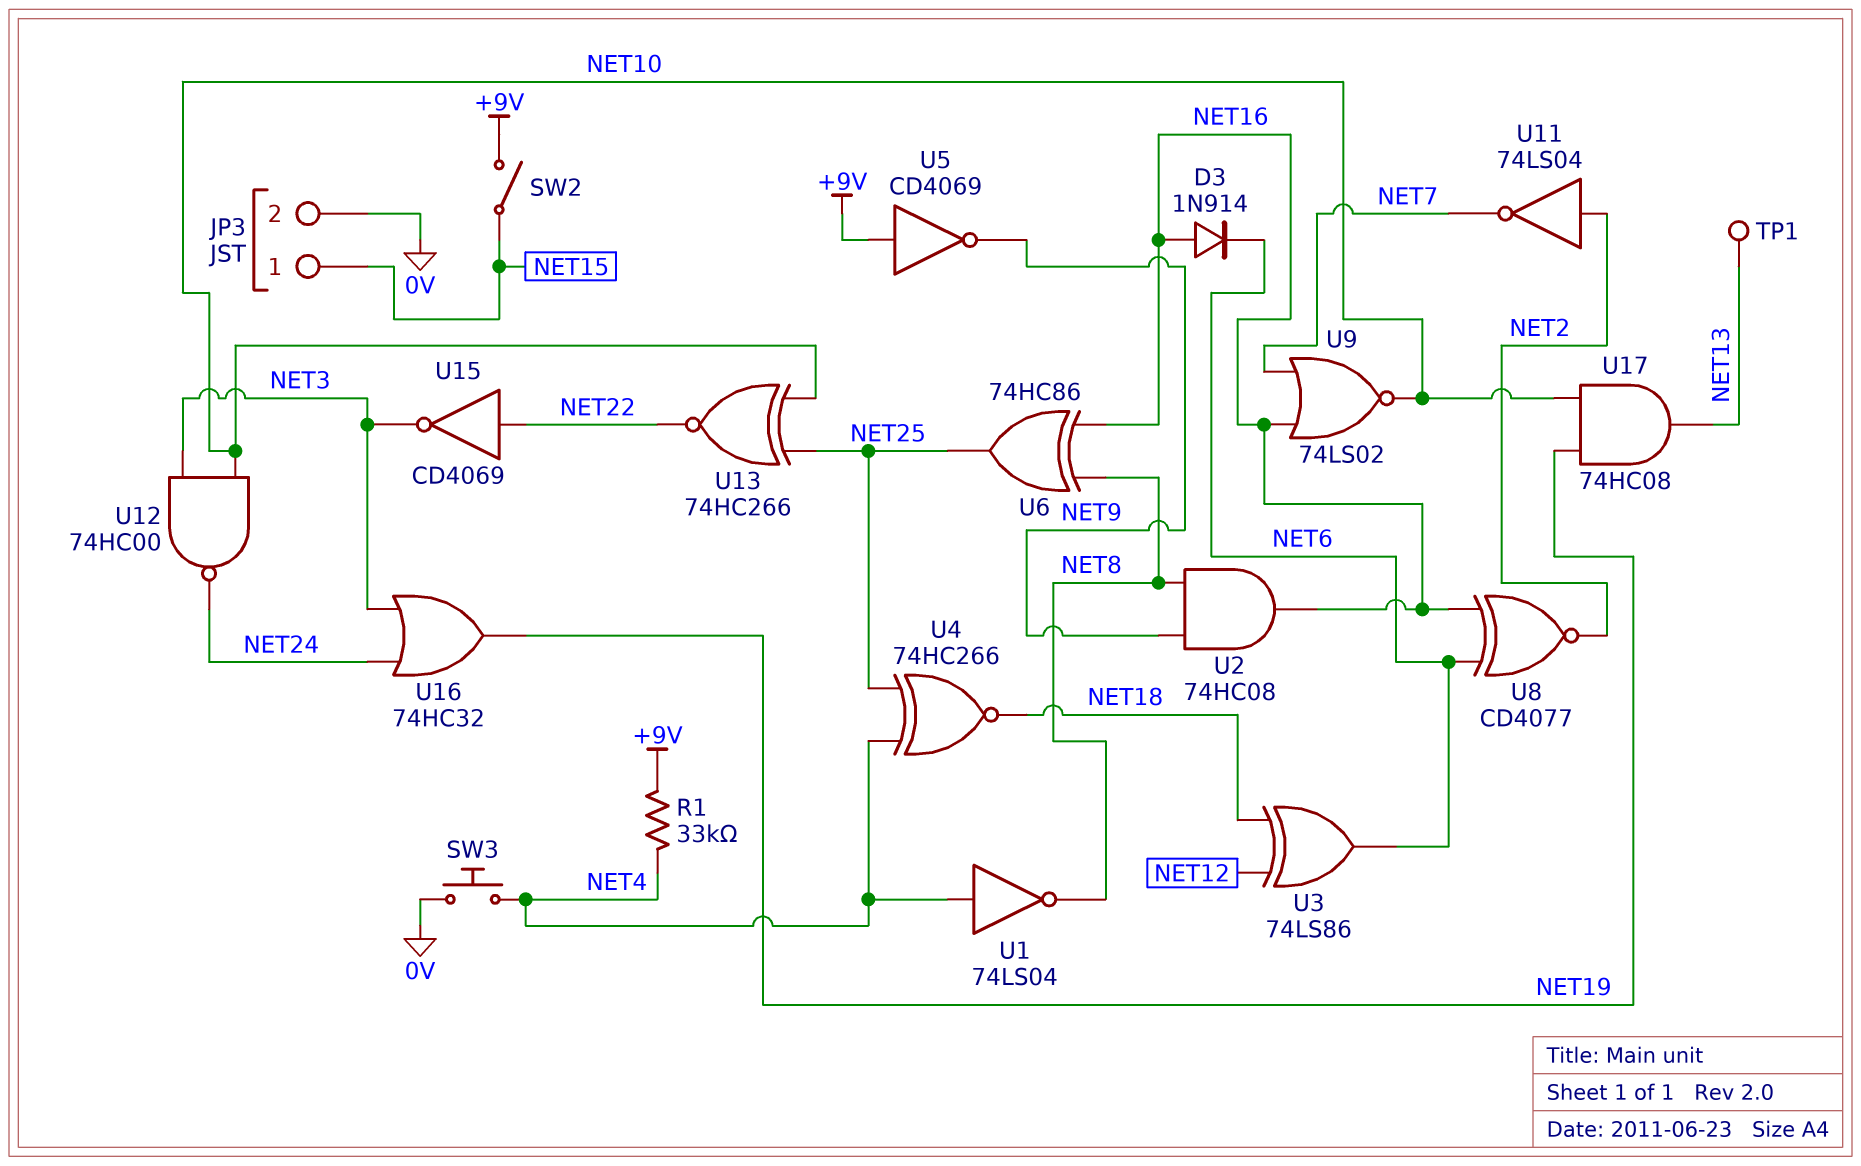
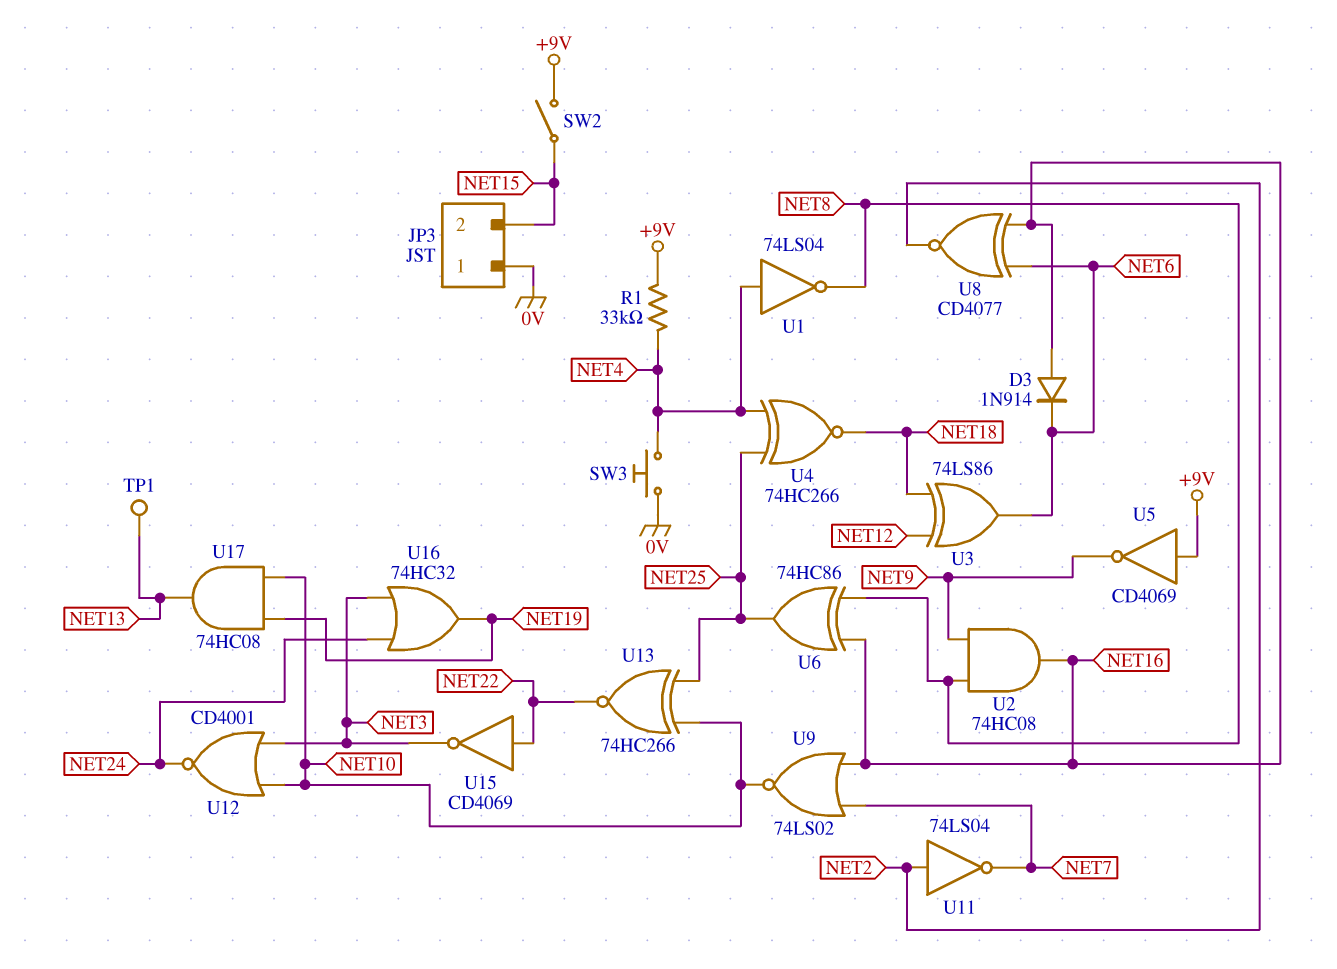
JP3 pin 1: NET15 -> 0V
JP3 pin 2: 0V -> NET15
U12: NAND 74HC00 (in NET3, in NET10, out NET24) -> NOR CD4001 (in NET3, in NET10, out NET24)

